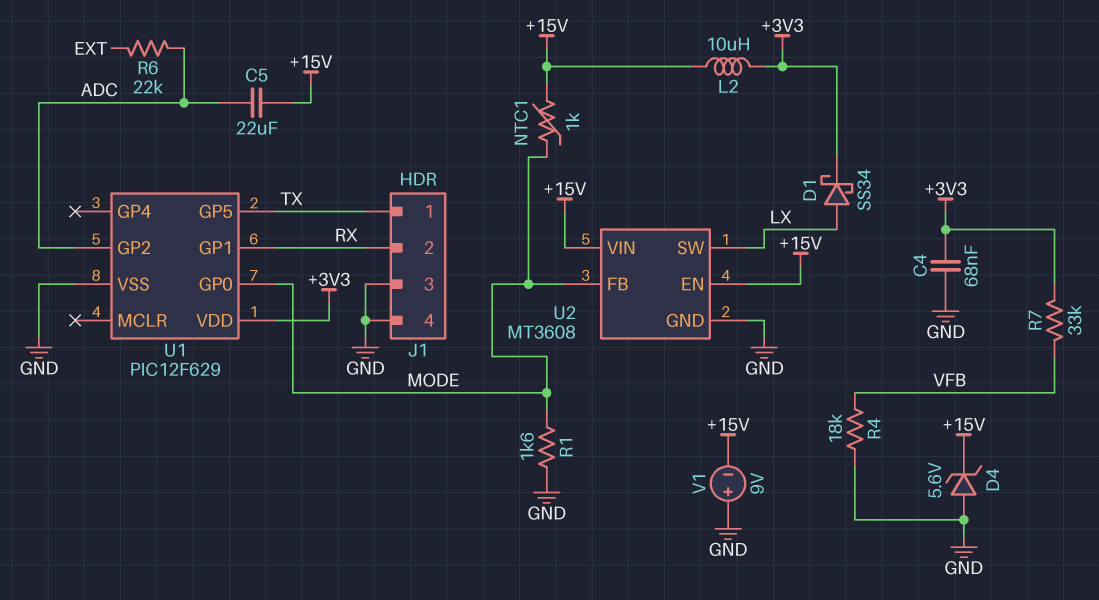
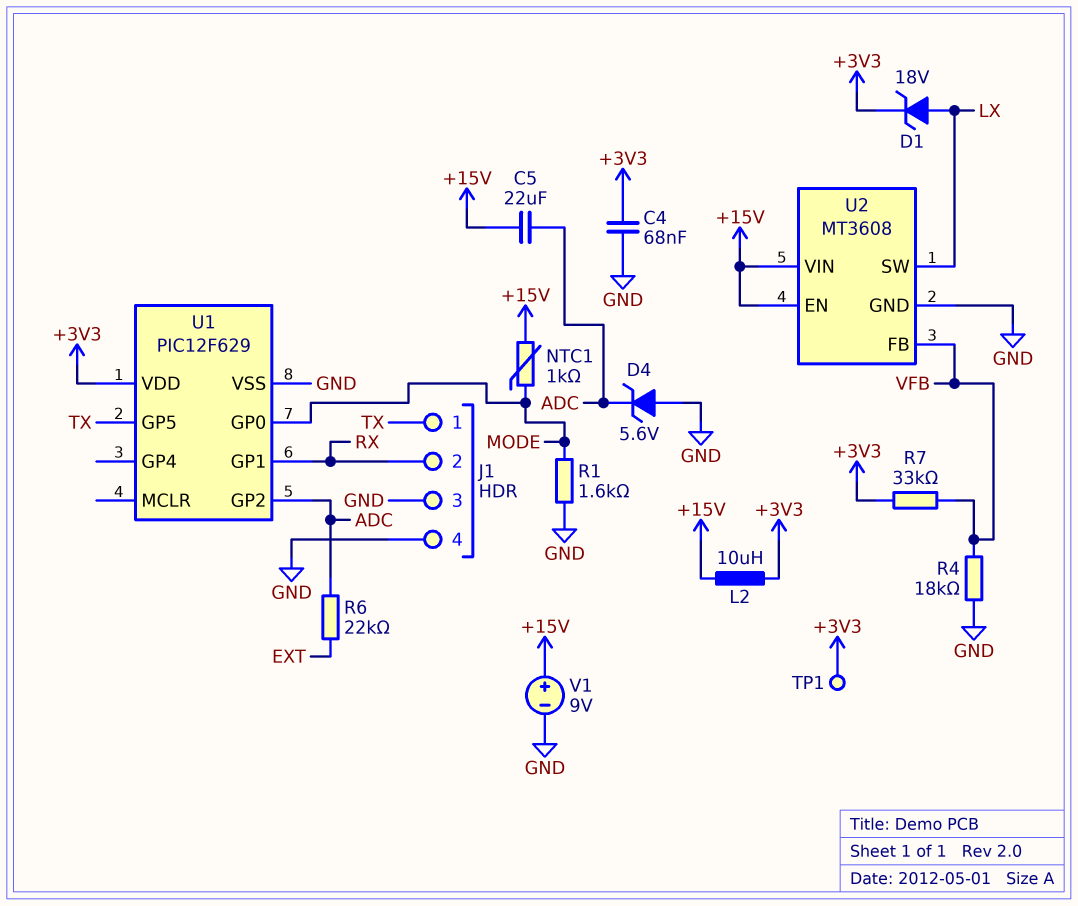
D1: schottky SS34 (A LX, K +3V3) -> zener 18V (A LX, K +3V3)
D4: zener 5.6V (A GND, K +15V) -> zener 5.6V (A GND, K ADC)
TP1: none -> test point (+3V3)
U2 pin FB: MODE -> VFB
V1: 9V (plus GND, minus +15V) -> 9V (plus +15V, minus GND)

